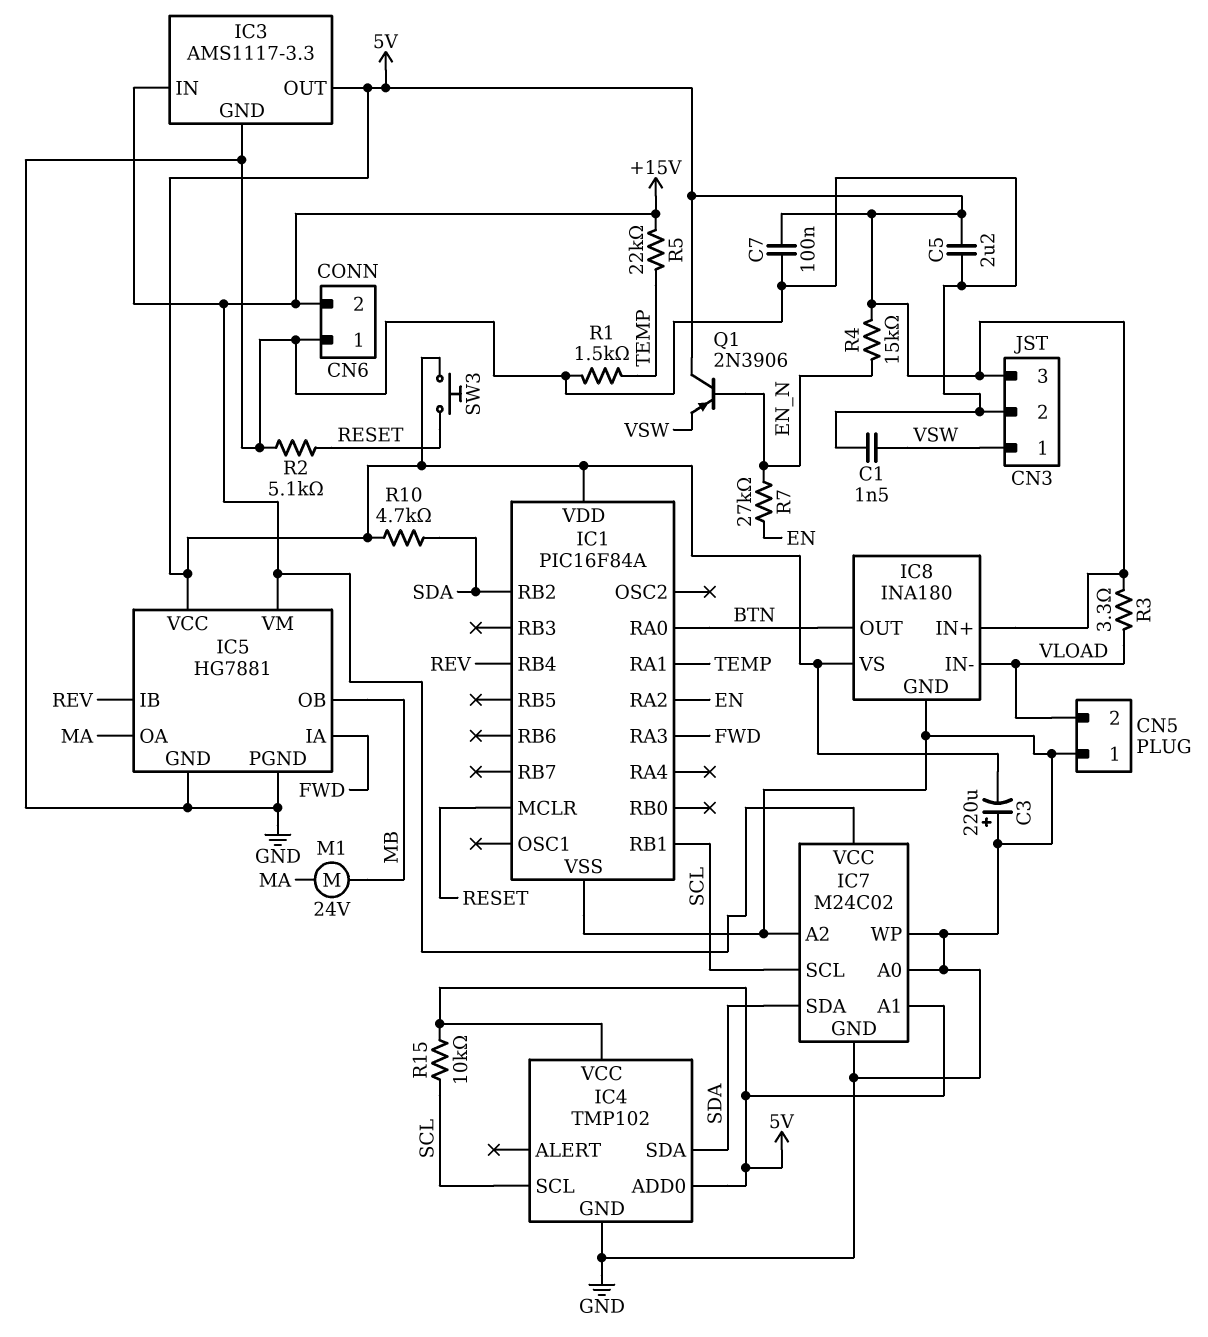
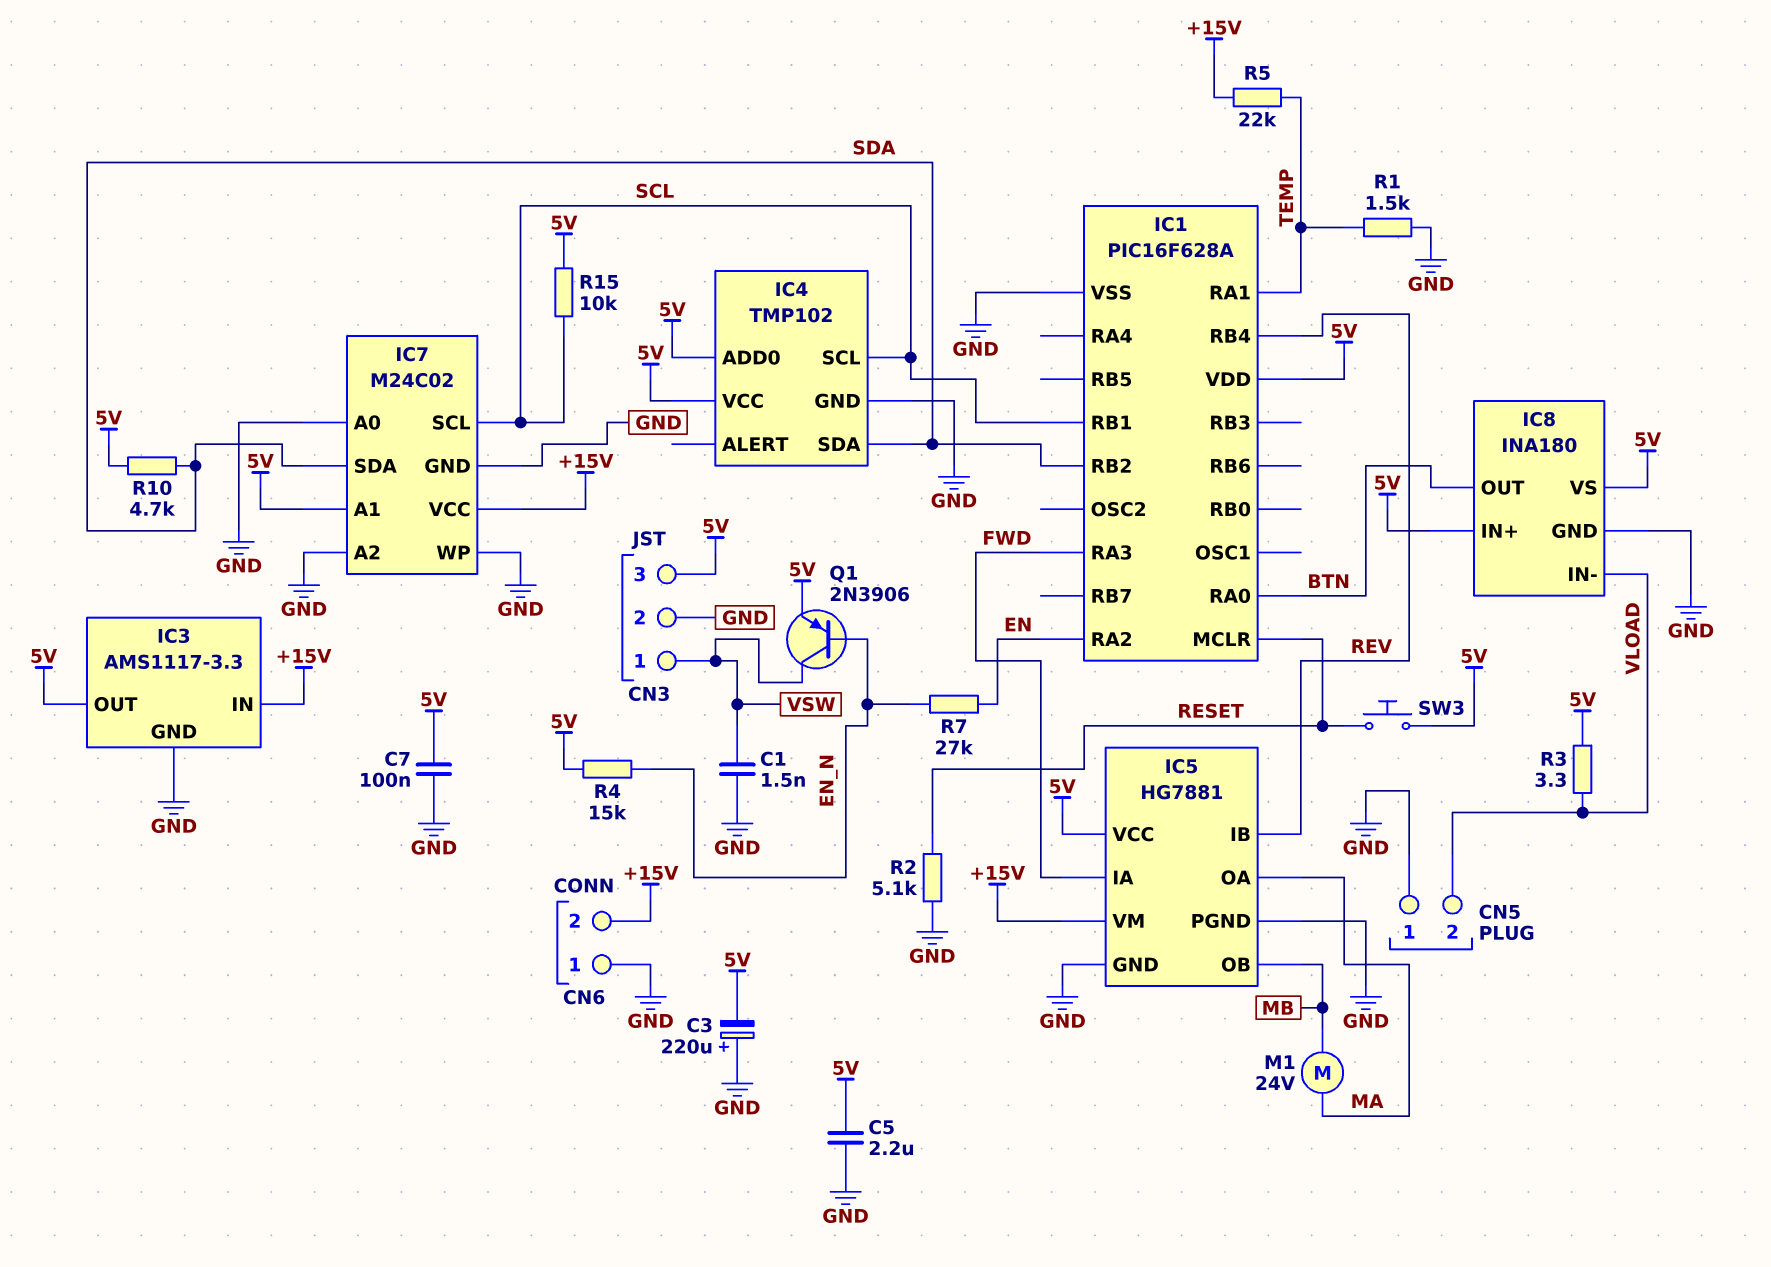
IC1: PIC16F84A -> PIC16F628A
Q1: PNP 2N3906 (B EN_N, C 5V, E VSW) -> PNP 2N3906 (B EN_N, C VSW, E 5V)

